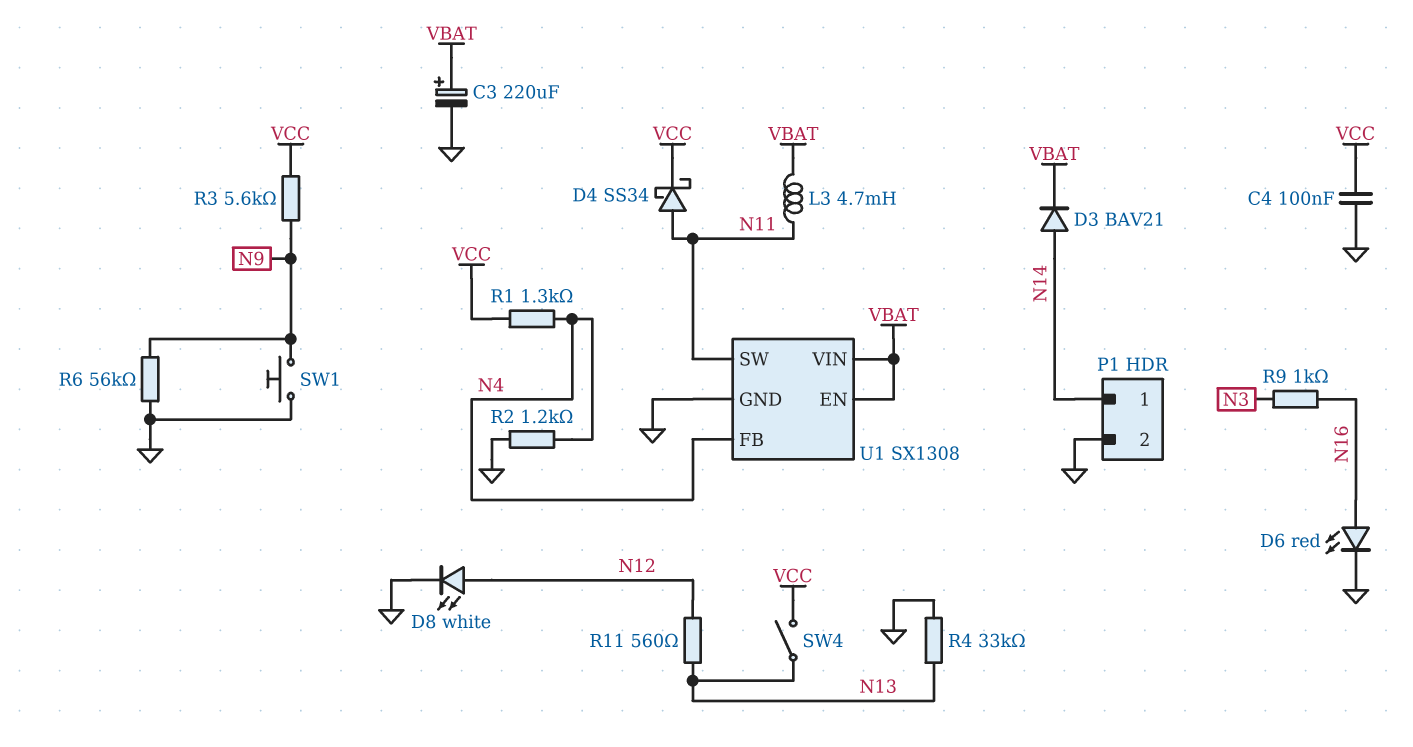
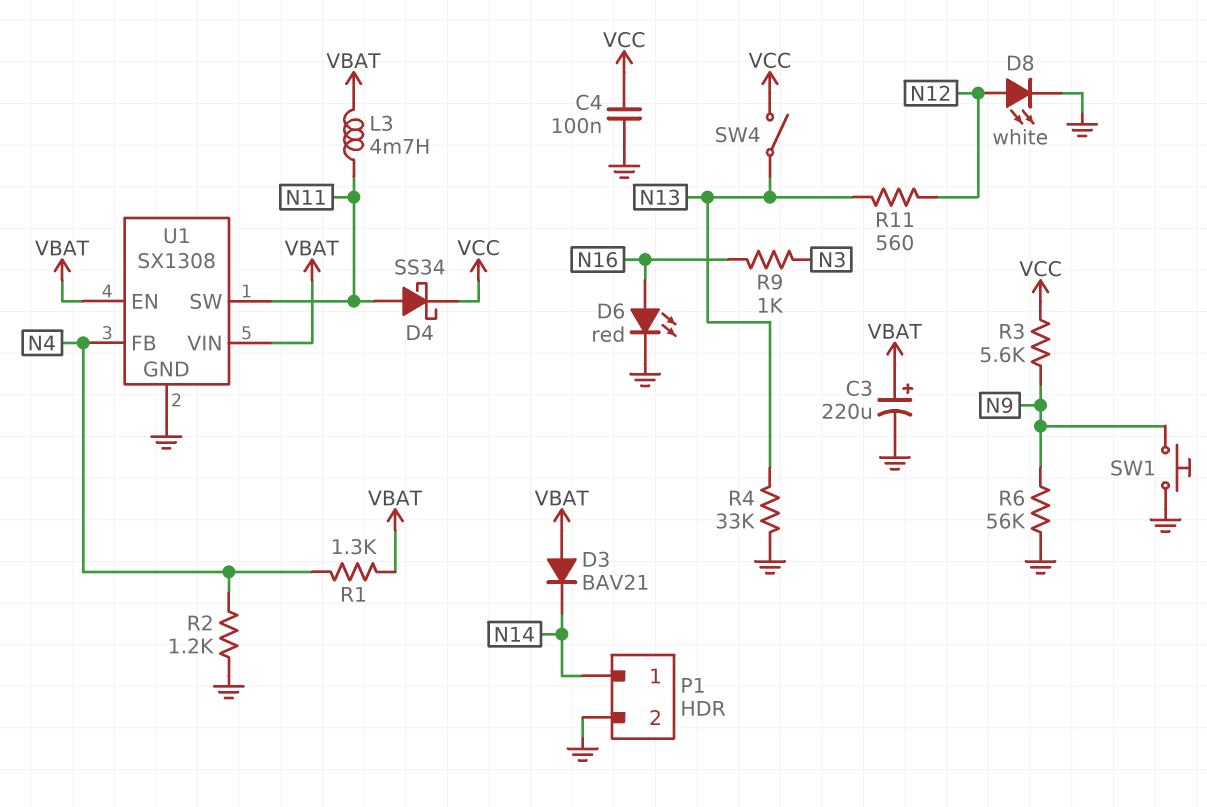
D3: diode BAV21 (A N14, K VBAT) -> diode BAV21 (A VBAT, K N14)
R1: 1.3k (N4, VCC) -> 1.3k (N4, VBAT)

